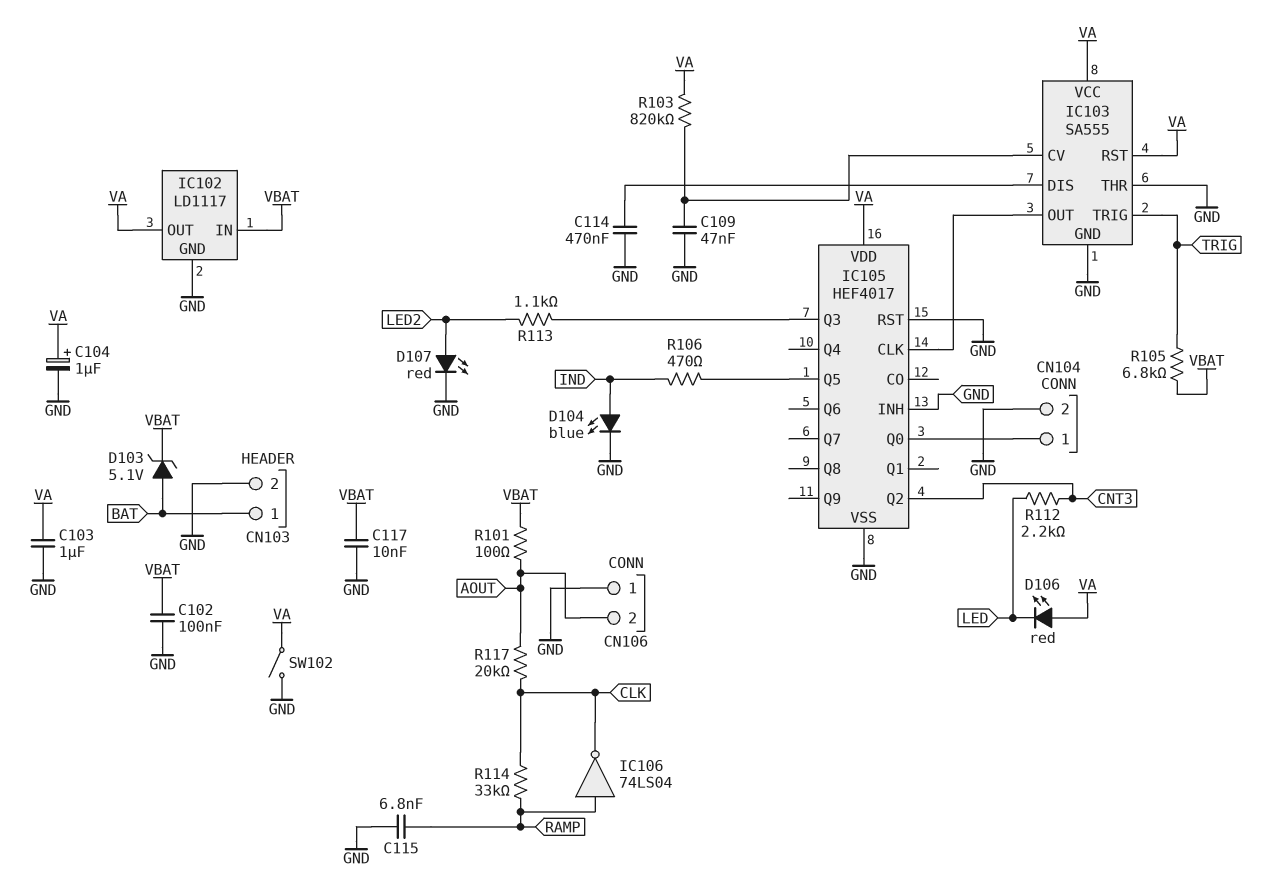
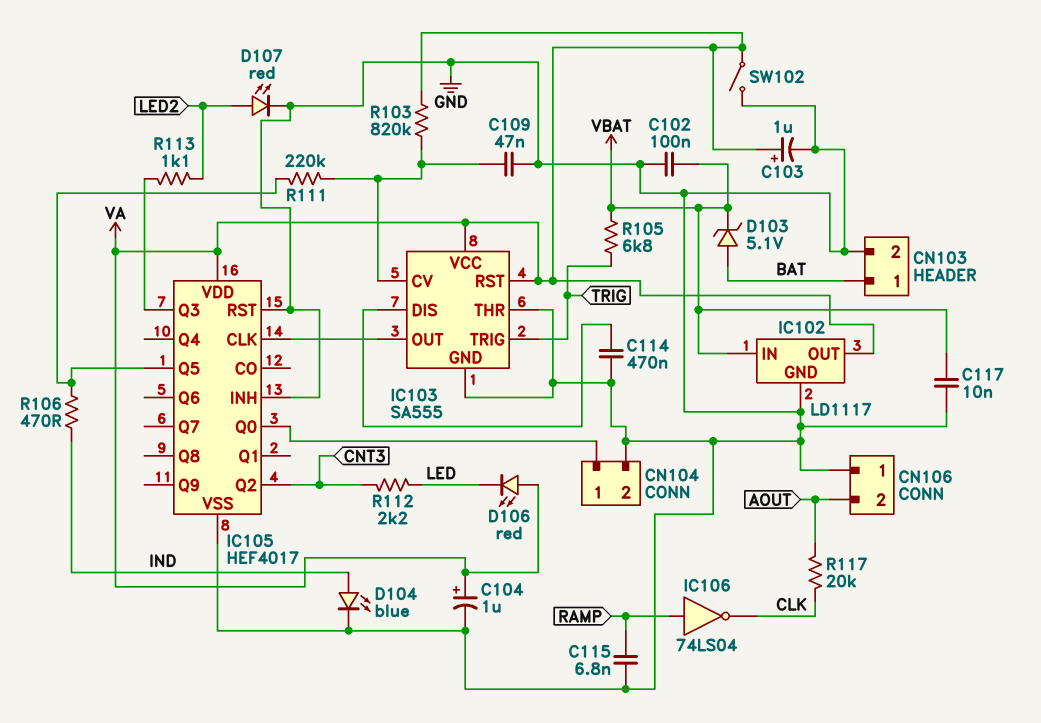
C103: 1uF (GND, VA) -> 1uF (plus VA, minus GND)
R101: 100 (AOUT, VBAT) -> none
R111: none -> 220k (IC103/CV, IC105/Q5)
R114: 33k (CLK, RAMP) -> none

